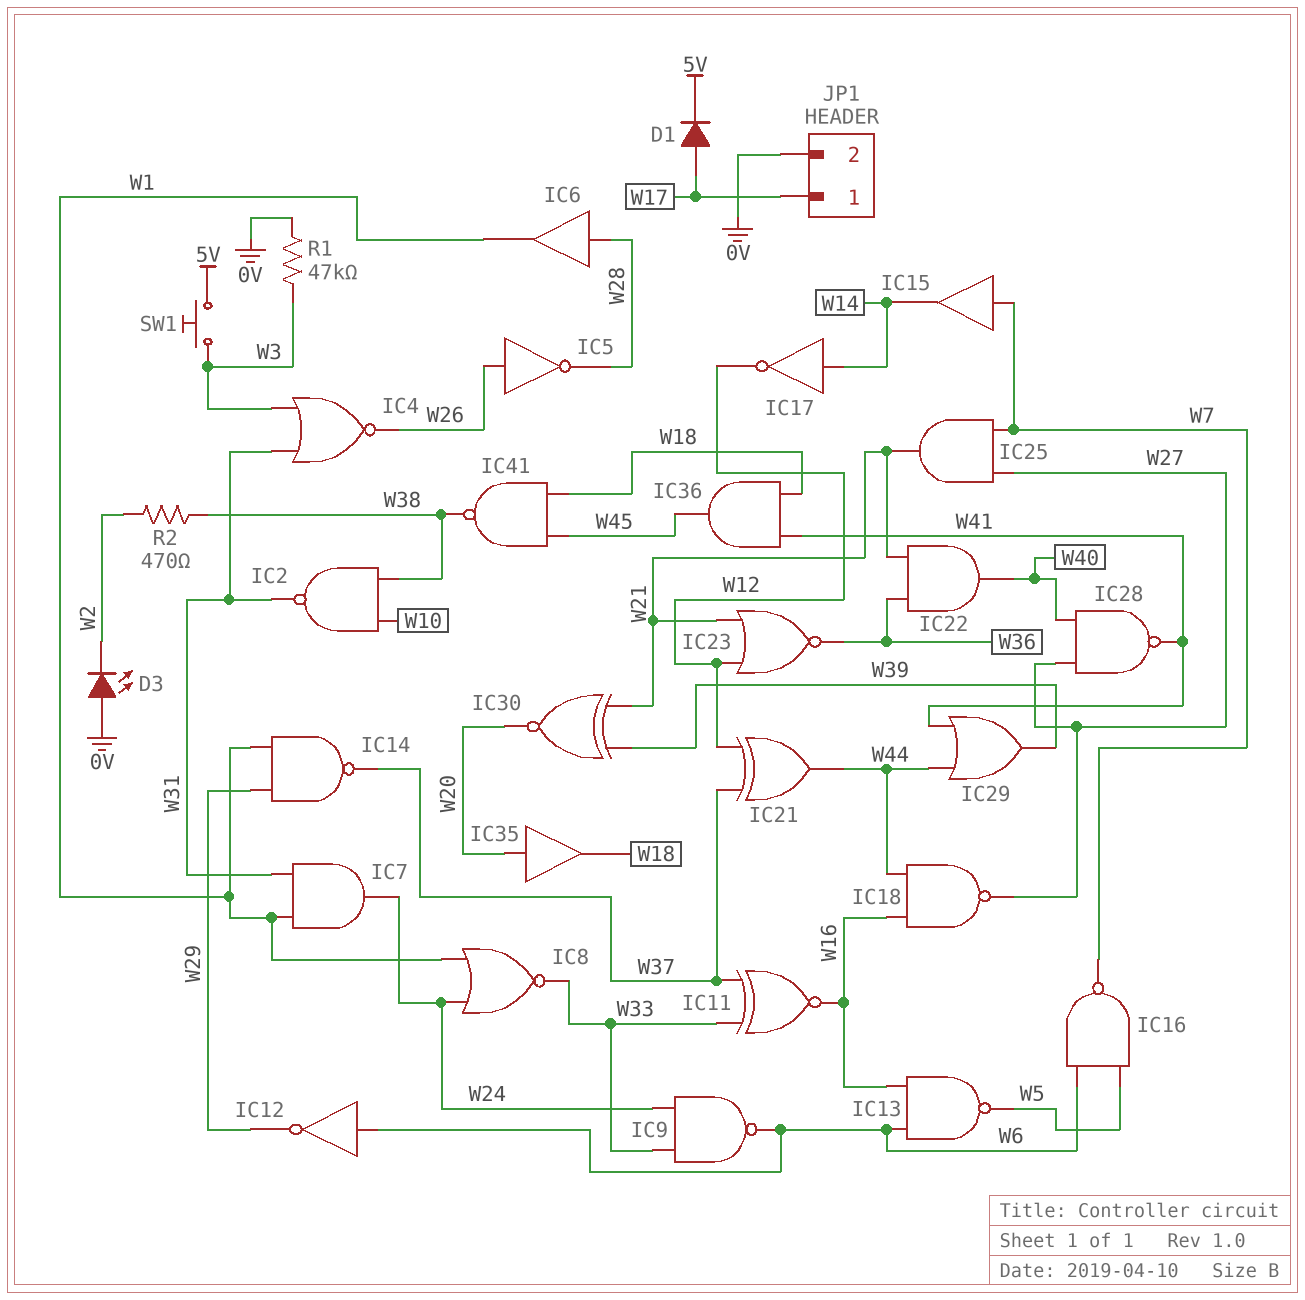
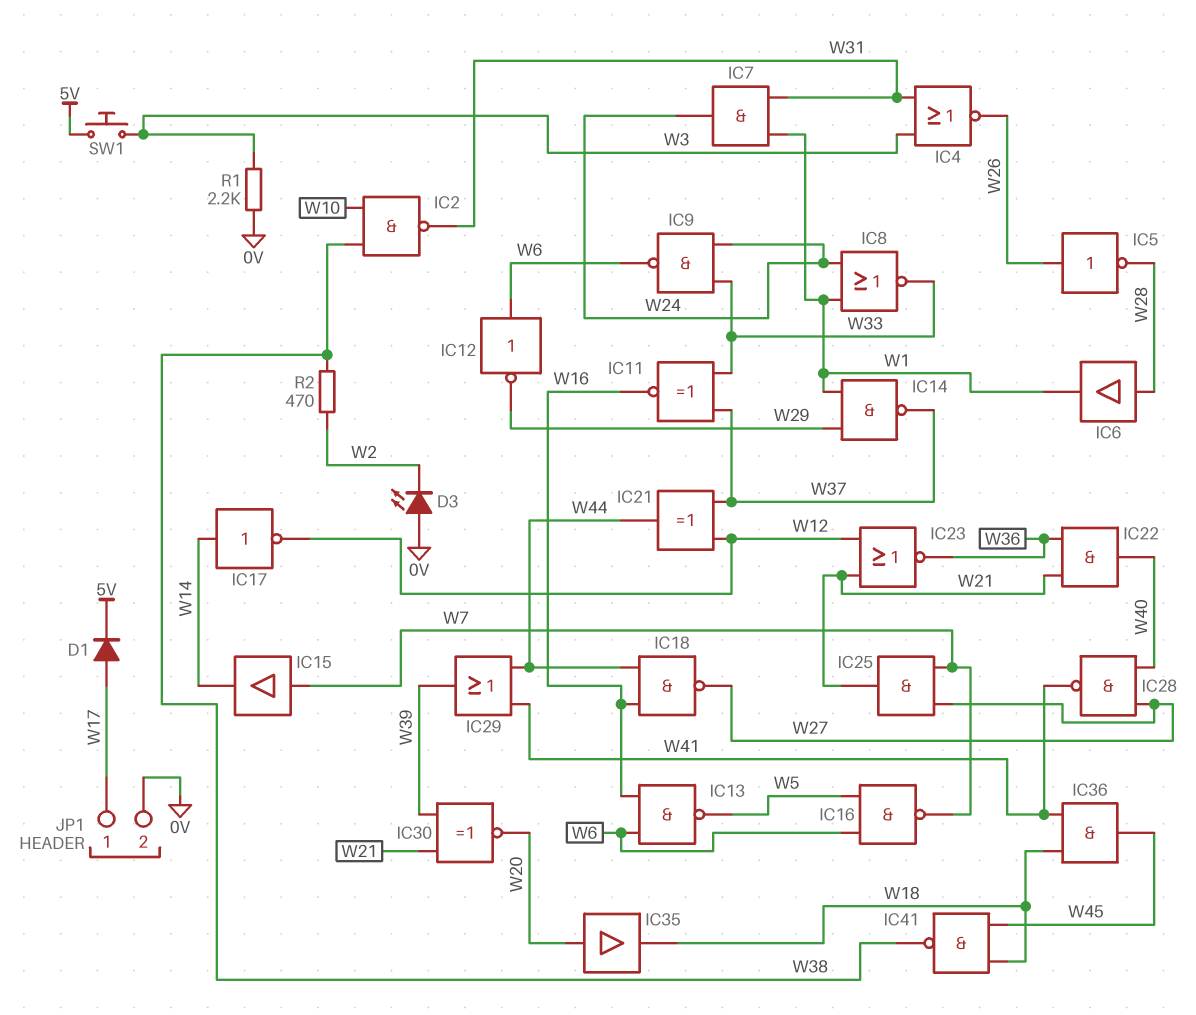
R1: 47k (0V, W3) -> 2.2k (0V, W3)

